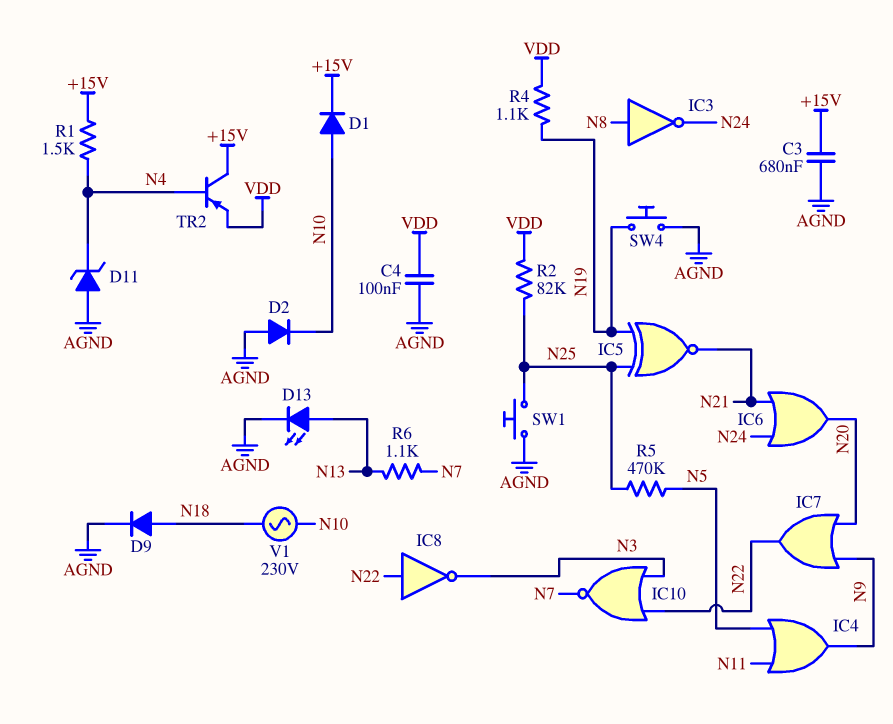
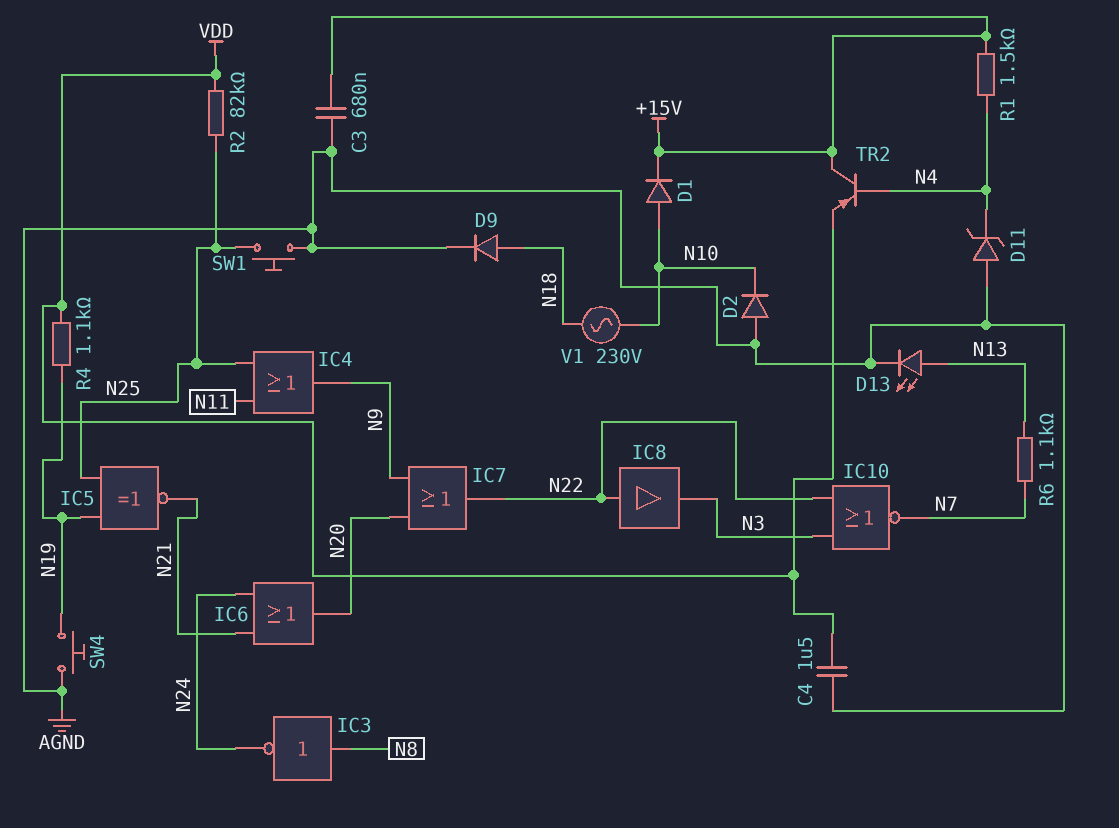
C4: 100nF (AGND, VDD) -> 1.5uF (AGND, VDD)
IC4: OR (in N5, in N11, out N9) -> OR (in N11, in N25, out N9)
IC8: NOT (in N22, out N3) -> buffer (in N22, out N3)
R5: 470k (N5, N25) -> none

